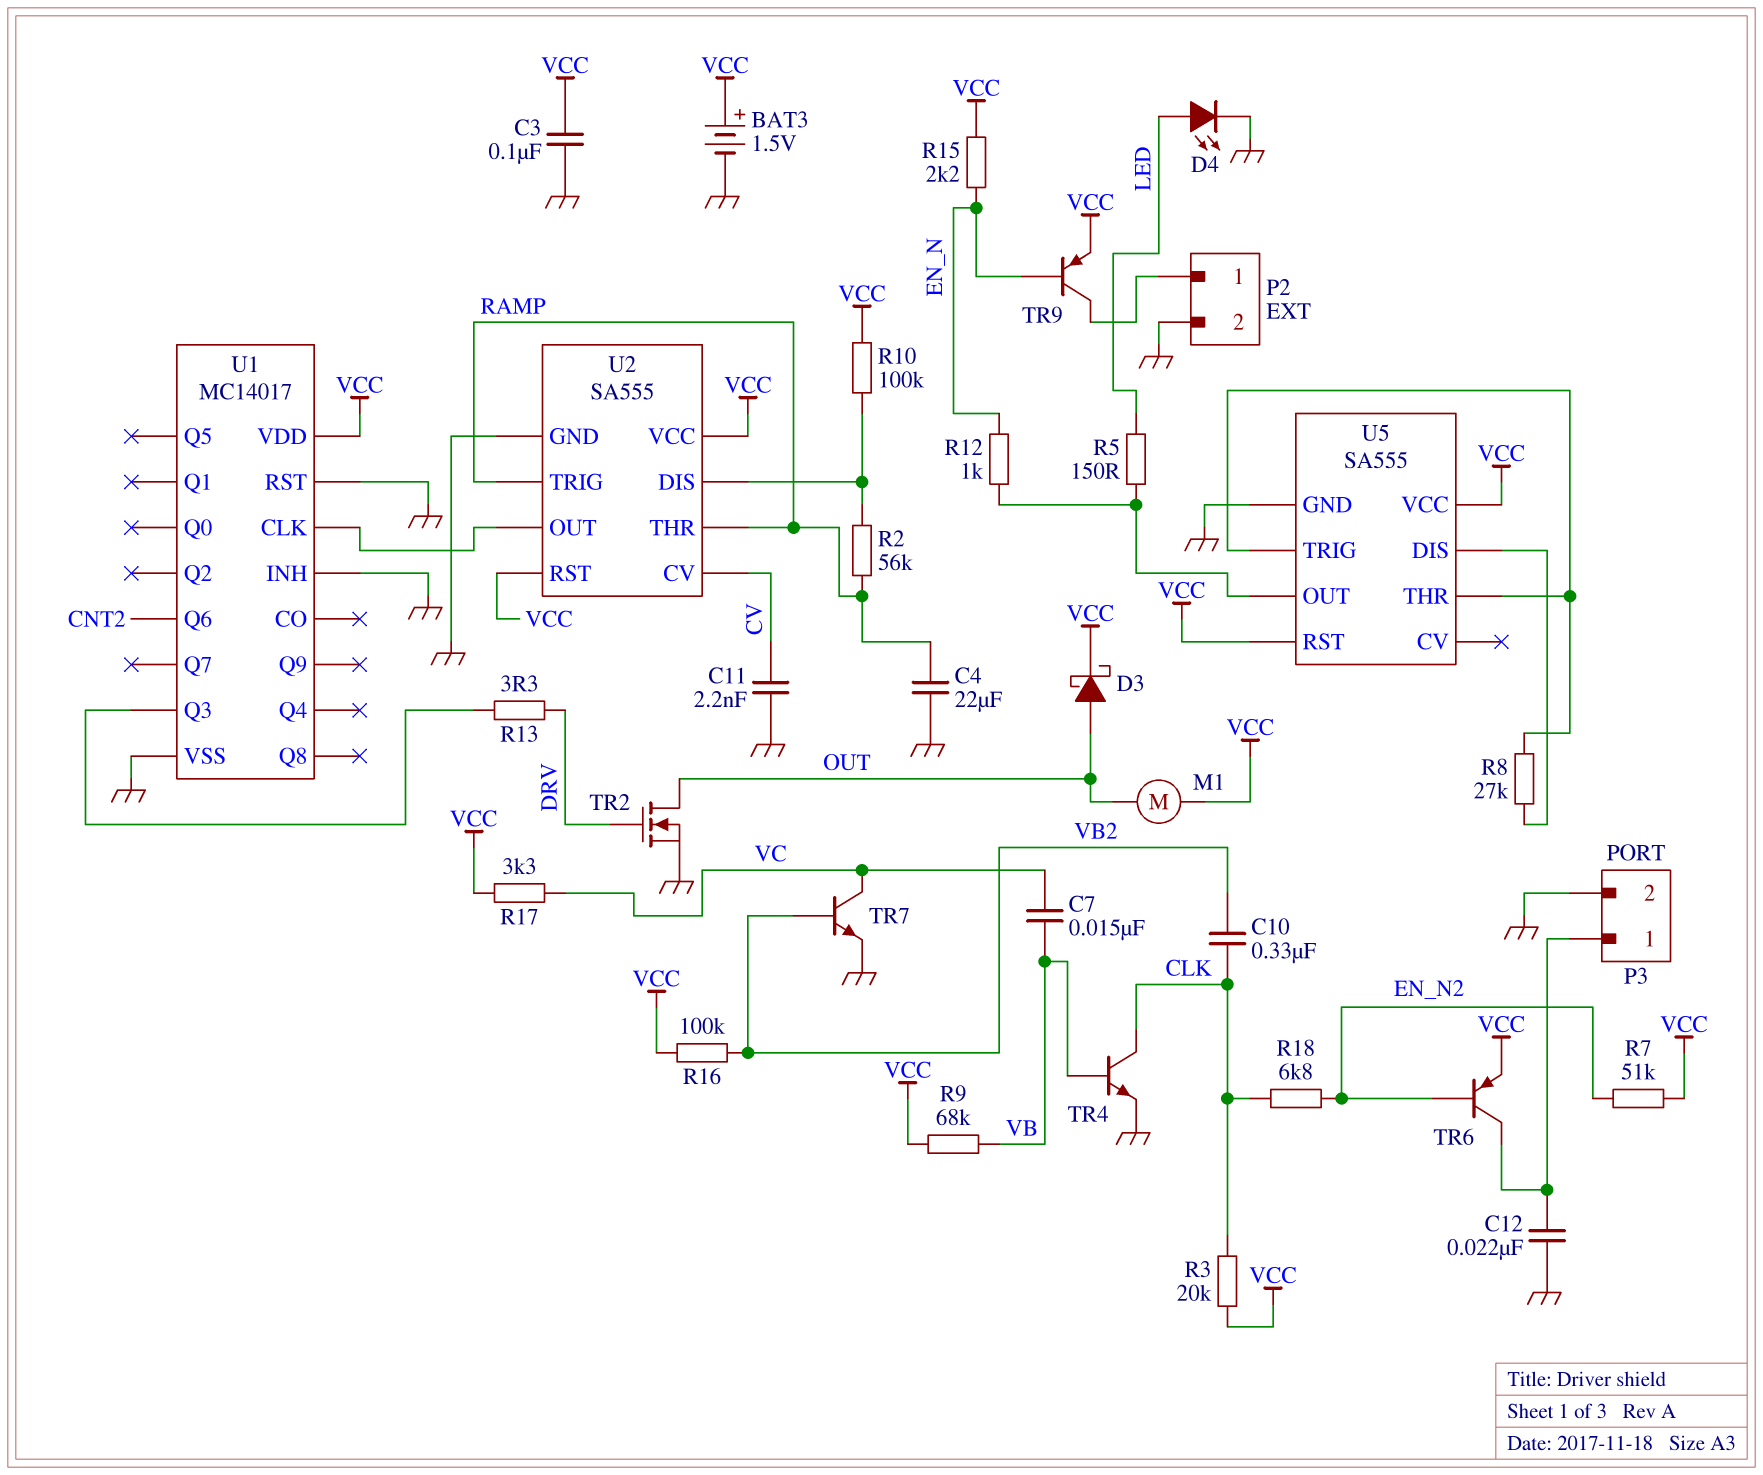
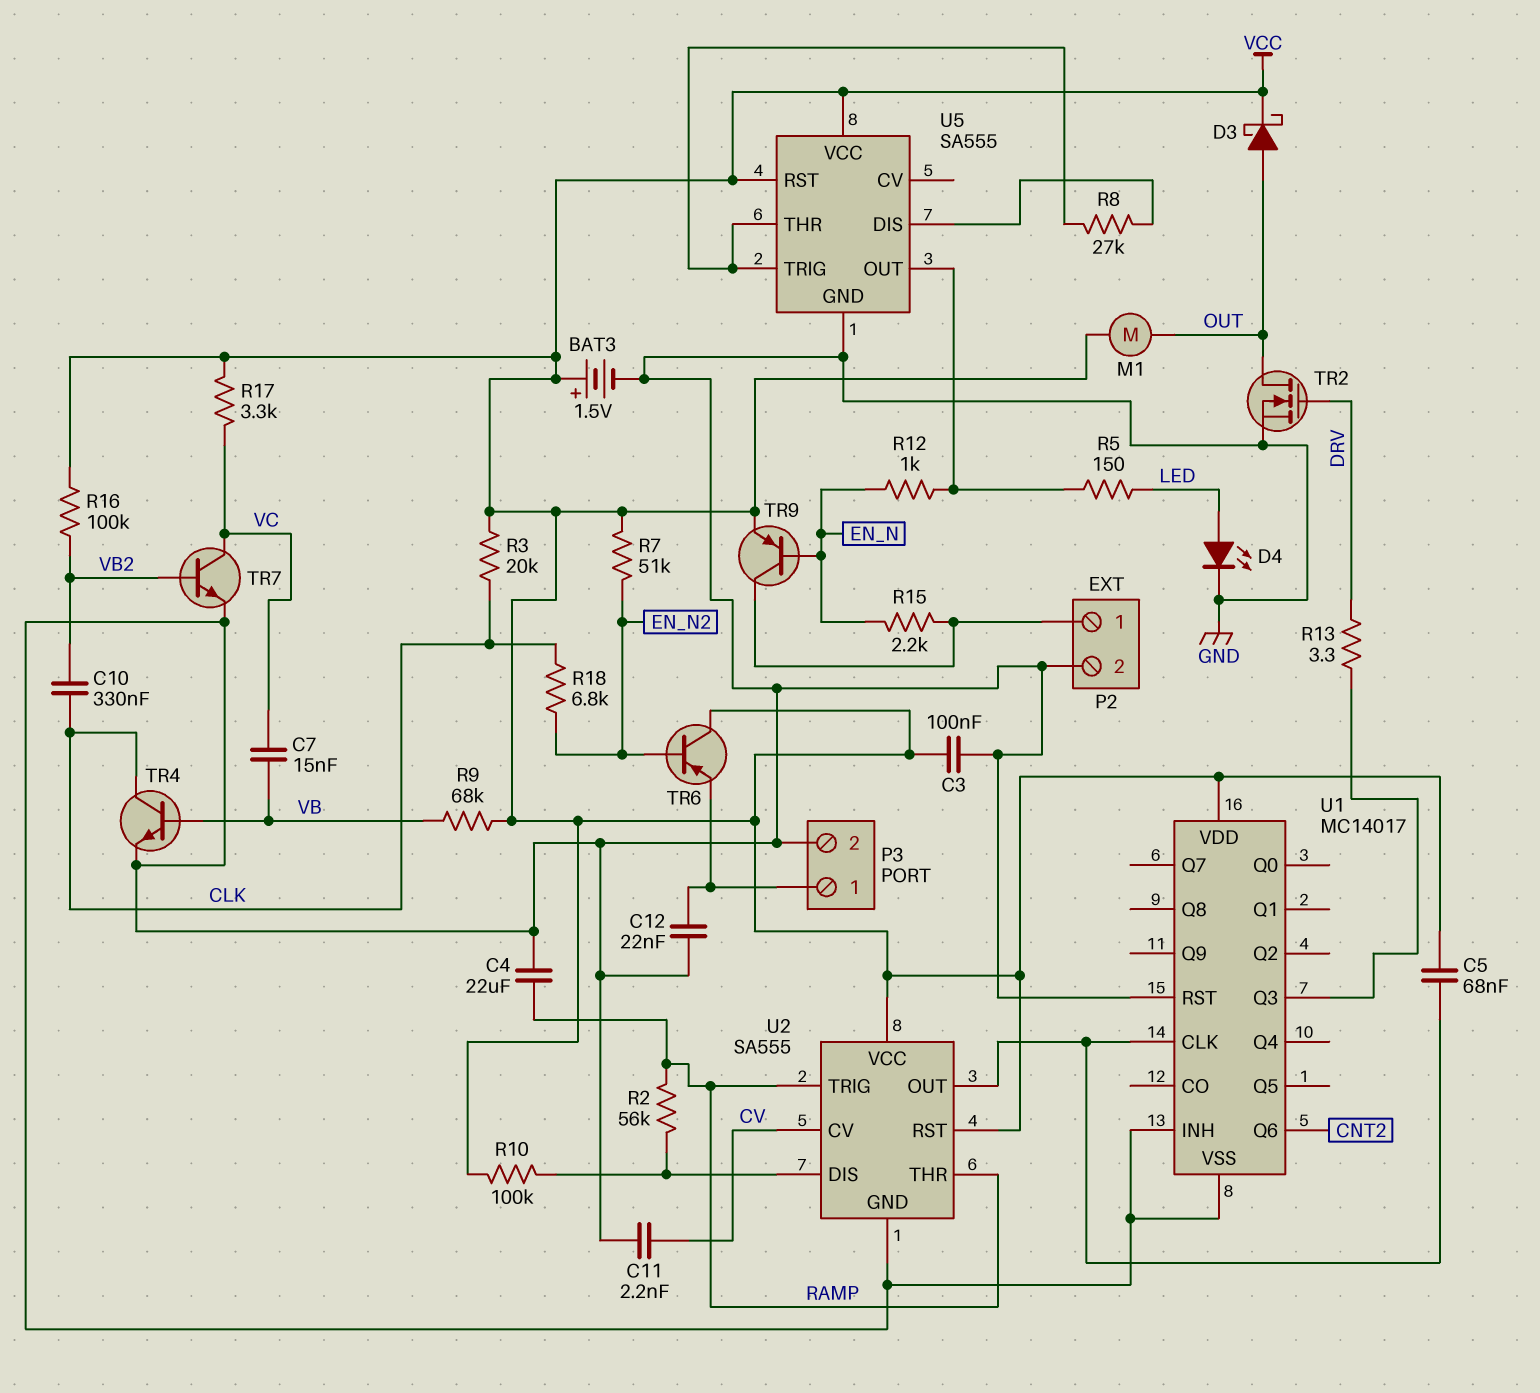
C5: none -> 68nF (U1/CLK, VCC)
R15: 2.2k (EN_N, VCC) -> 2.2k (EN_N, P2/1)
TR6: PNP (B EN_N2, C P3/1, E VCC) -> PNP (B EN_N2, C VCC, E P3/1)

